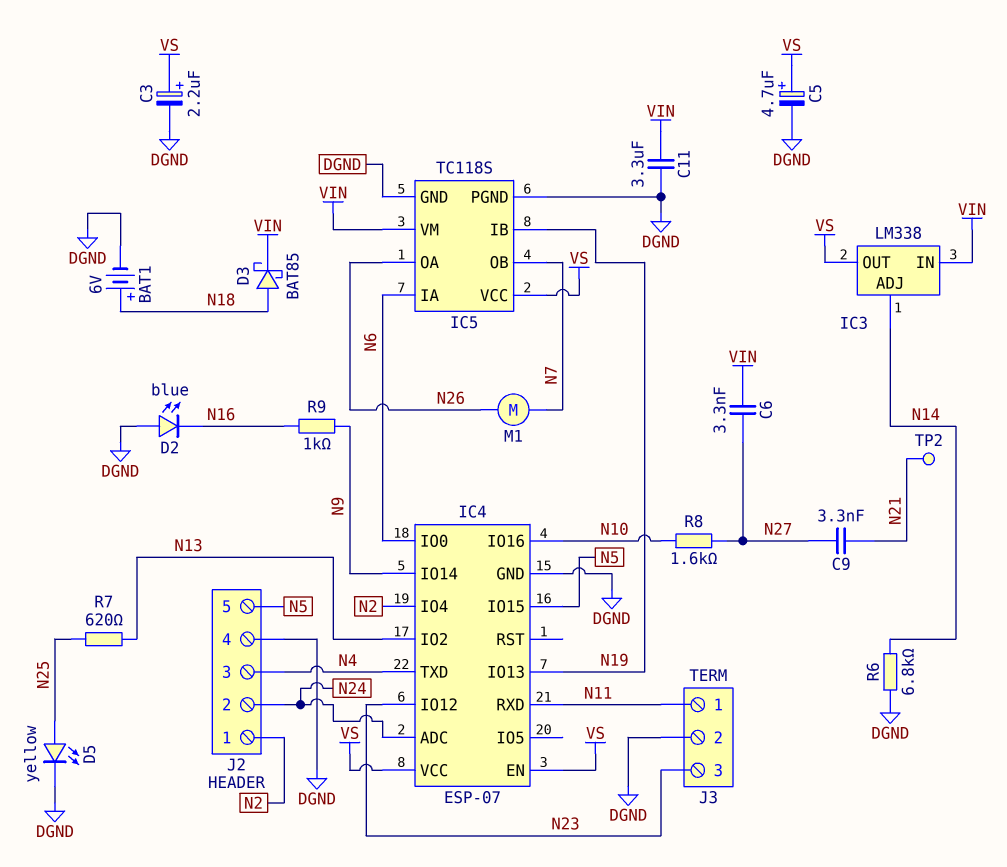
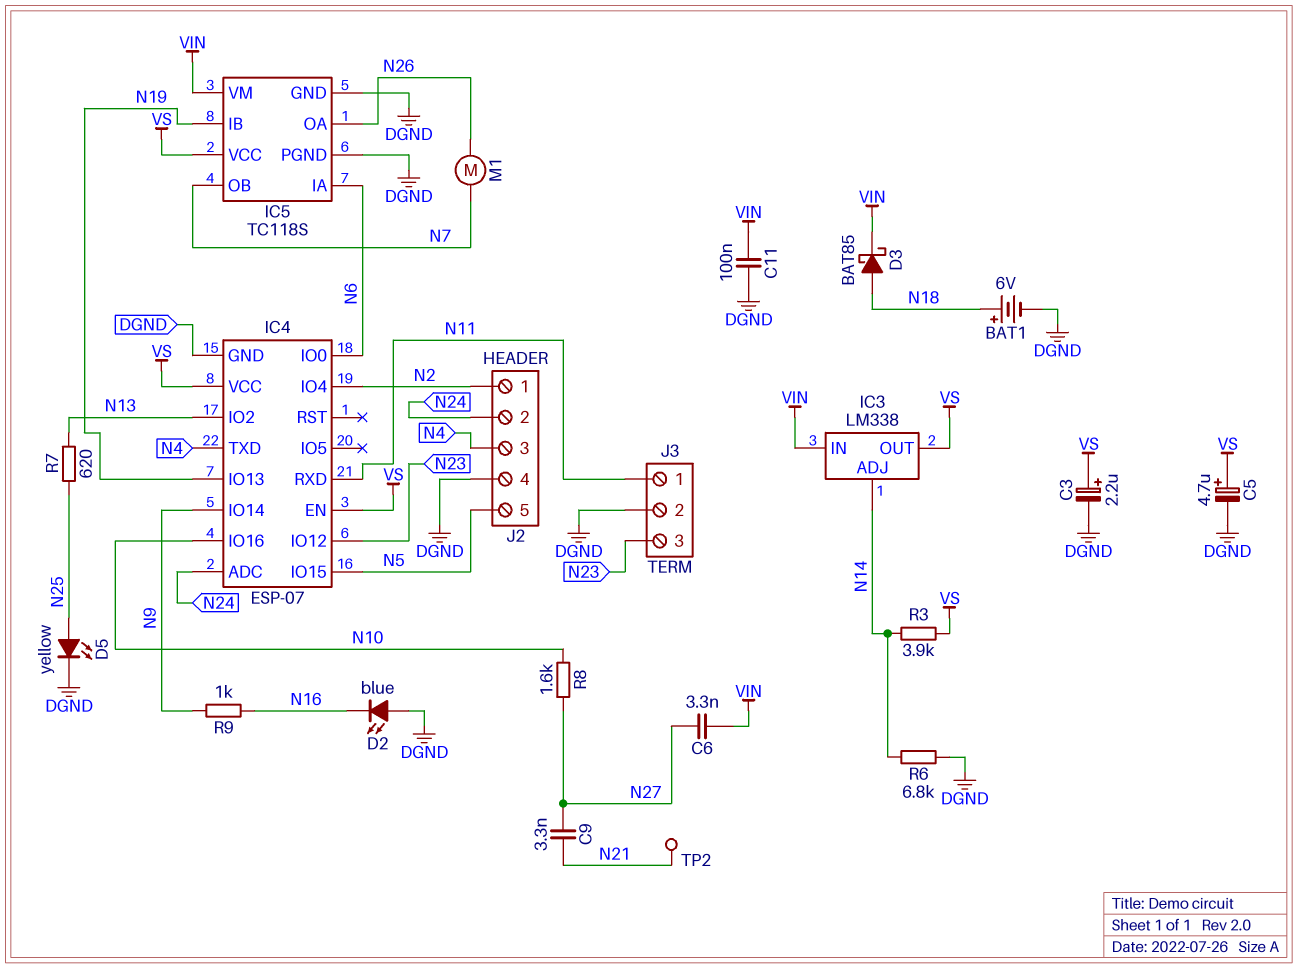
C11: 3.3uF (DGND, VIN) -> 100nF (DGND, VIN)
R3: none -> 3.9k (N14, VS)

